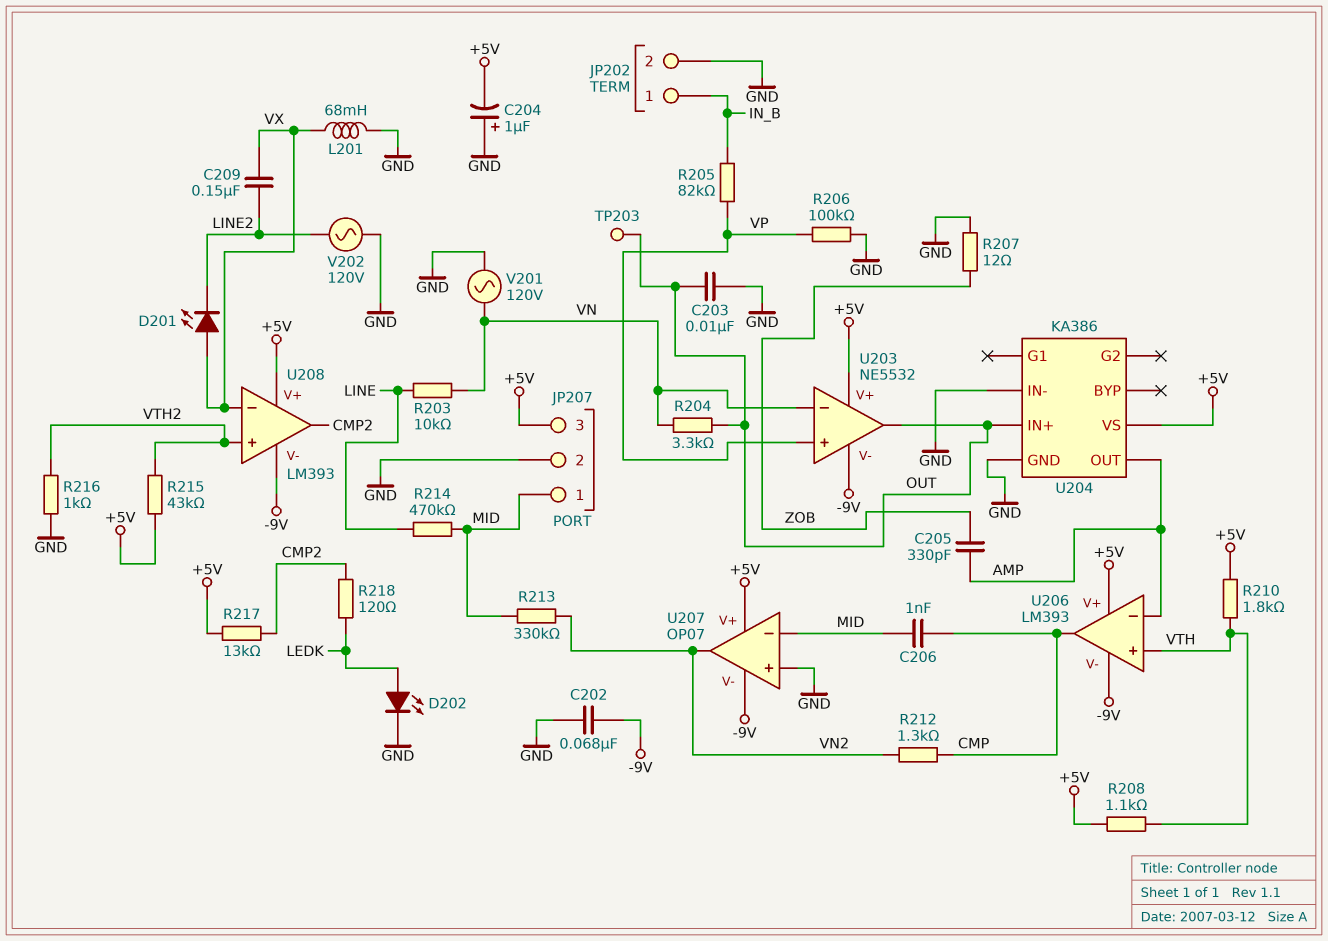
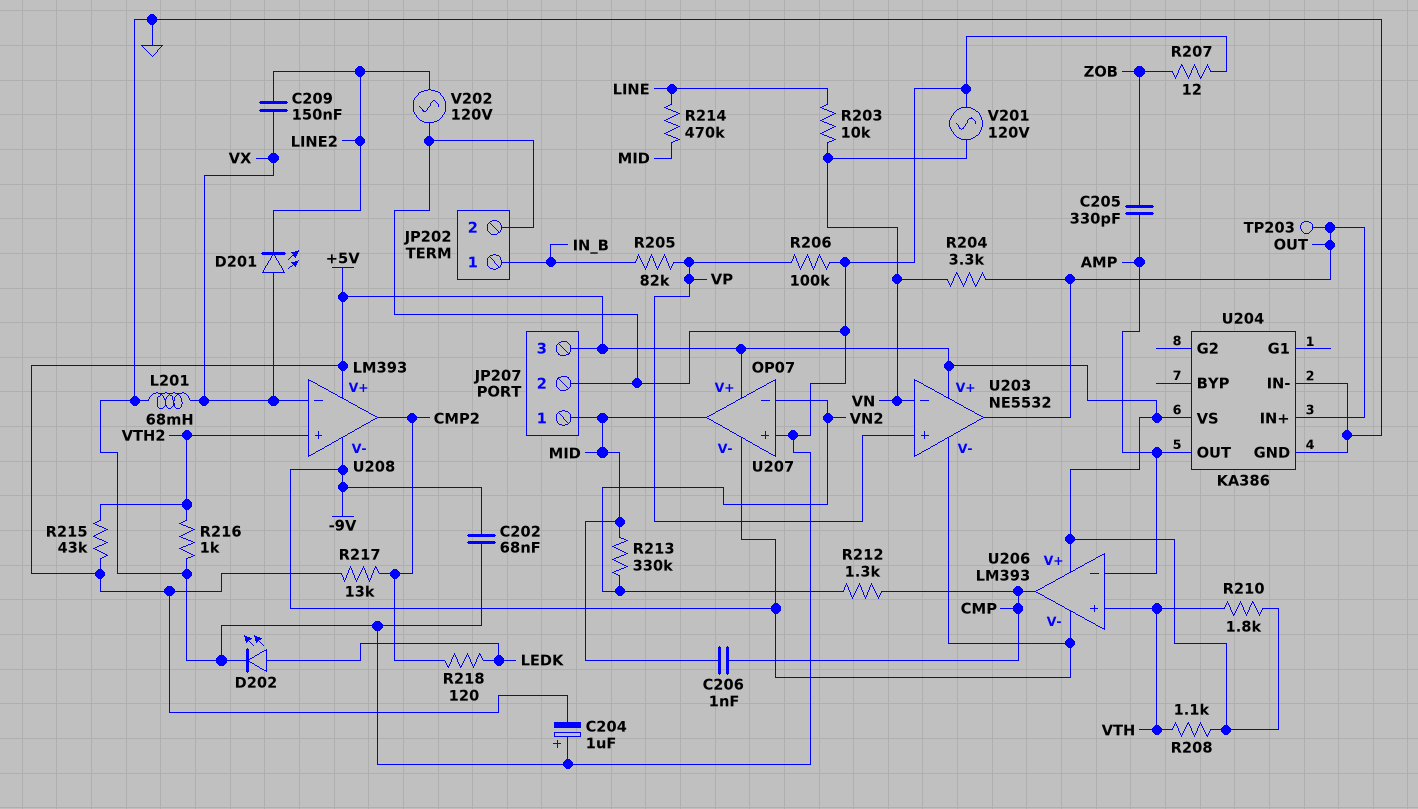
C203: 10nF (GND, OUT) -> none
U207 pin in-: MID -> VN2
U207 pin out: VN2 -> MID

